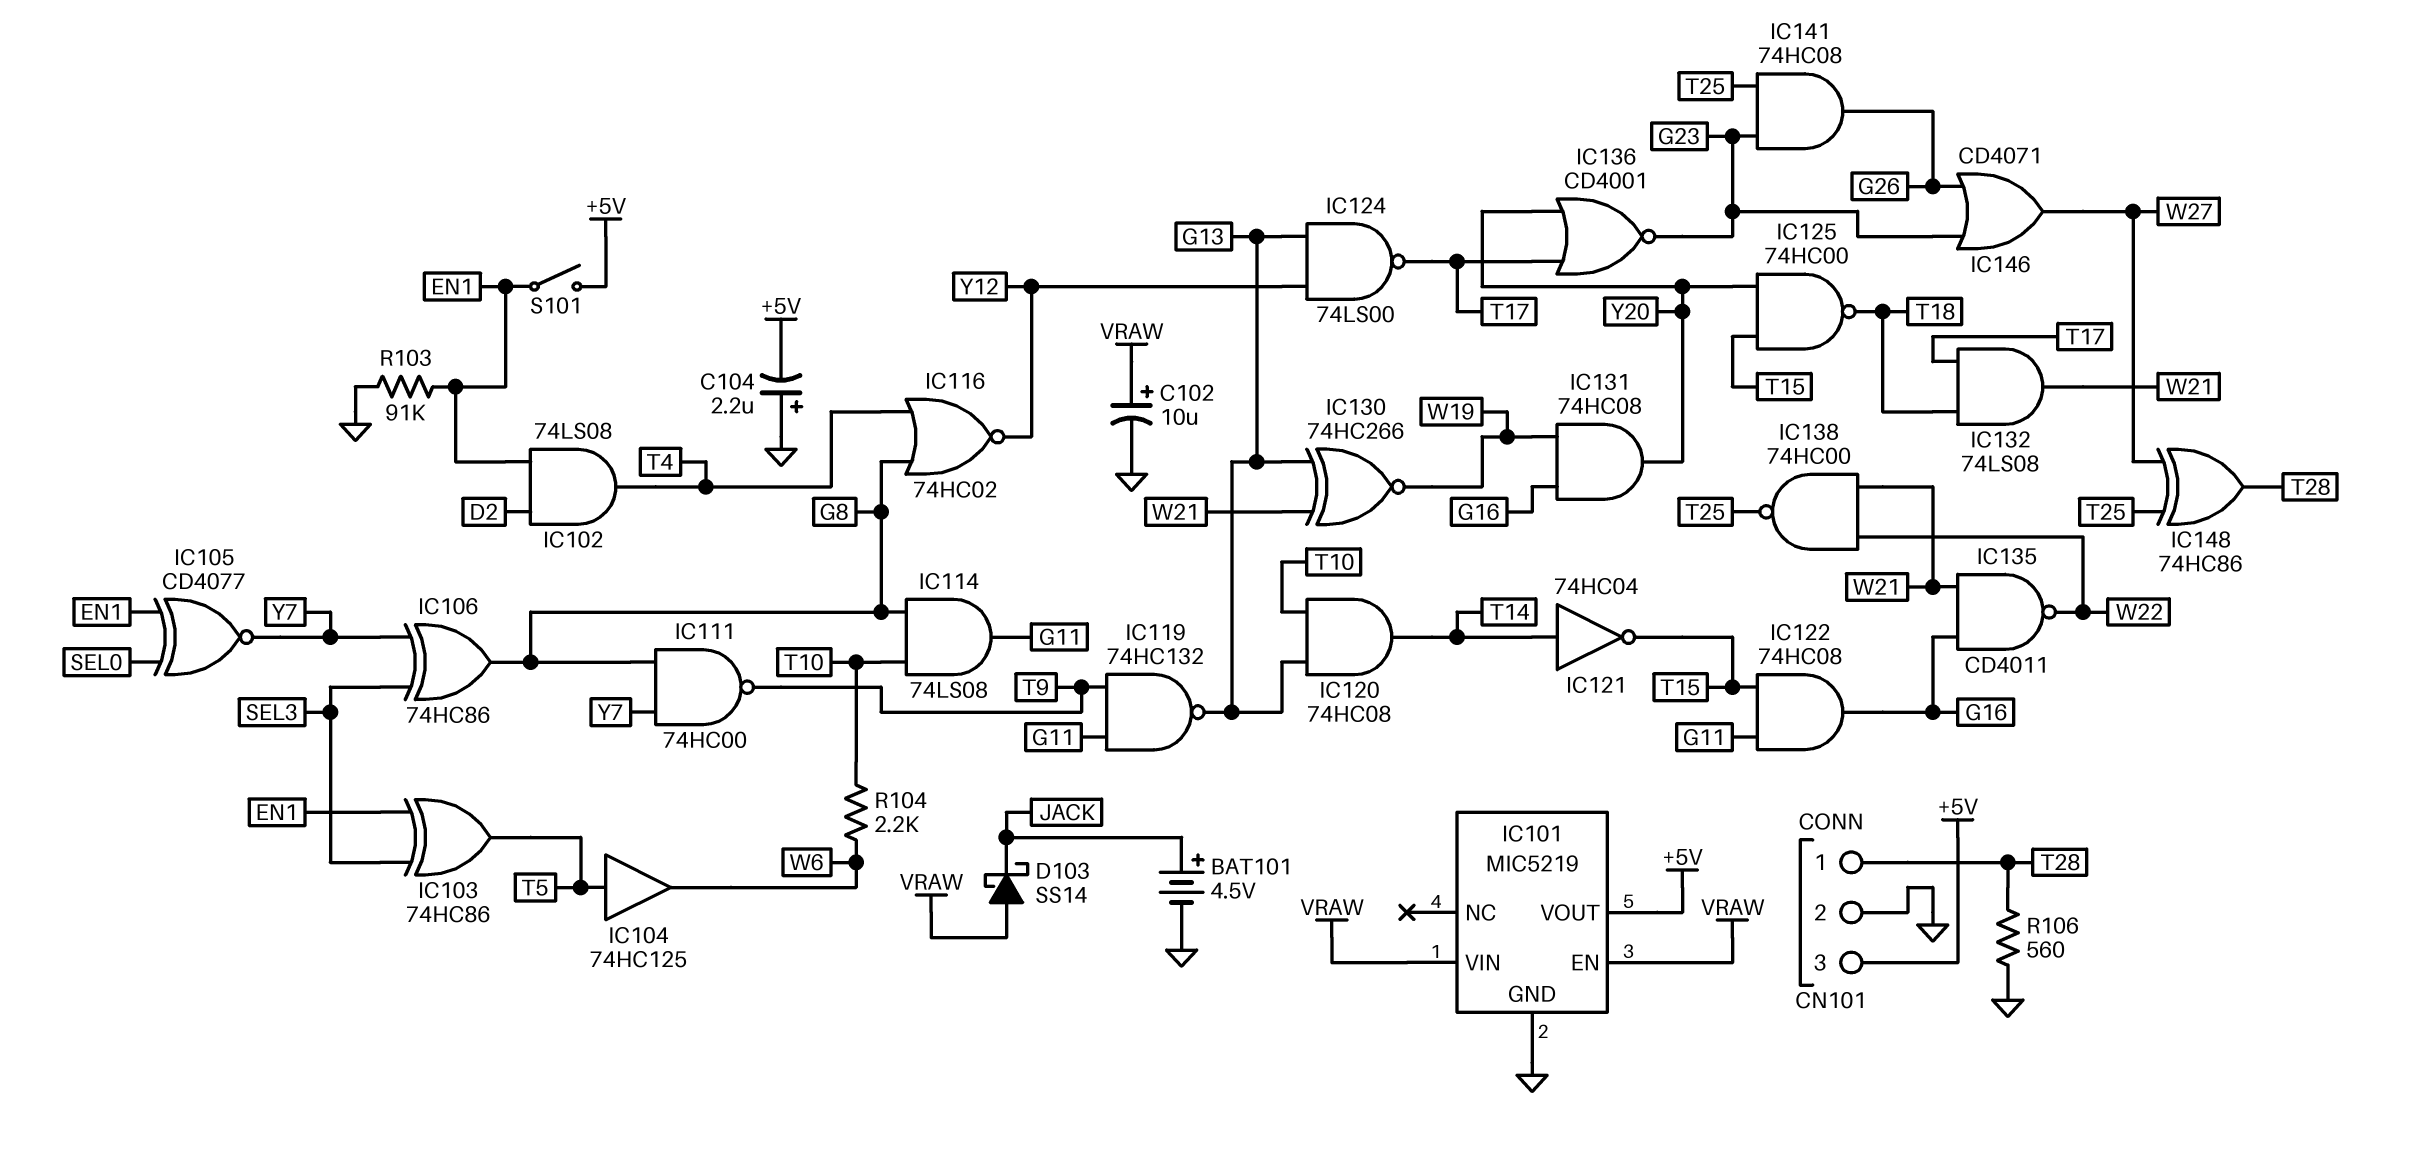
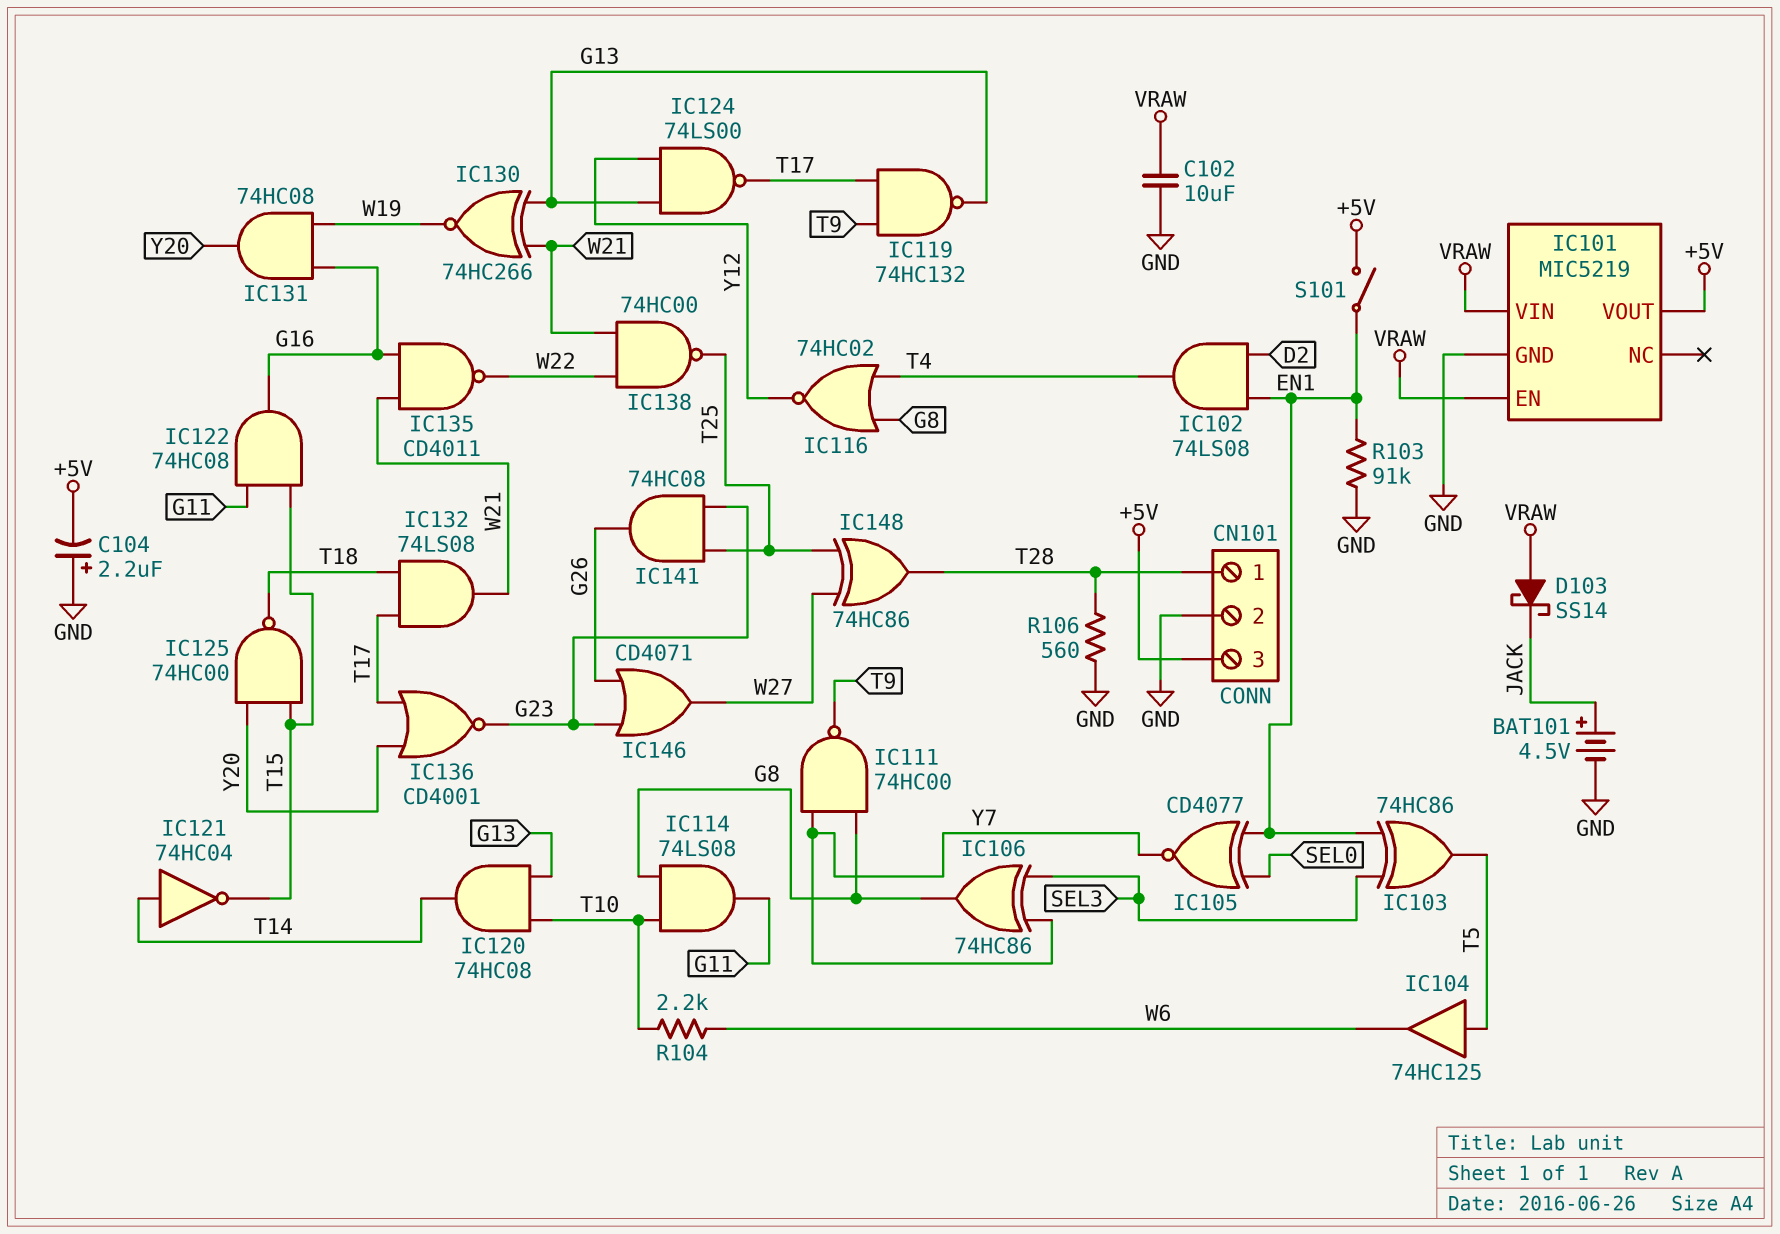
C102: 10uF (plus VRAW, minus GND) -> 10uF (GND, VRAW)
IC119: NAND 74HC132 (in G11, in T9, out G13) -> NAND 74HC132 (in T9, in T17, out G13)

